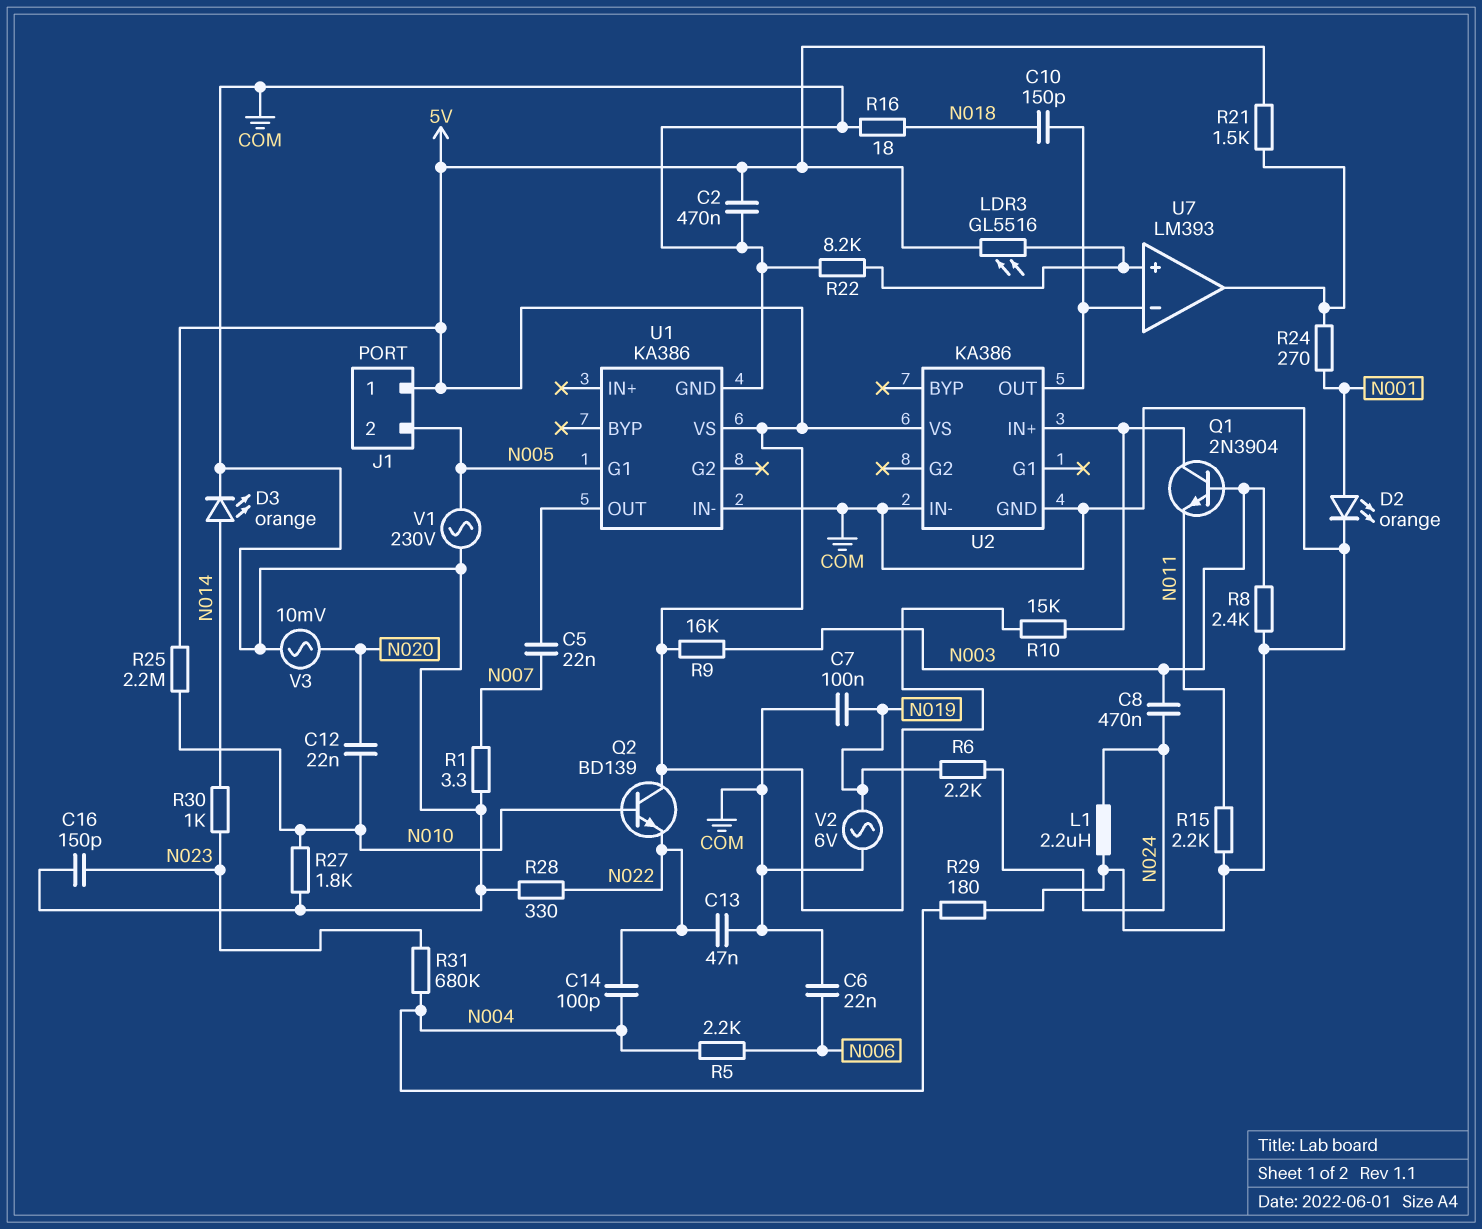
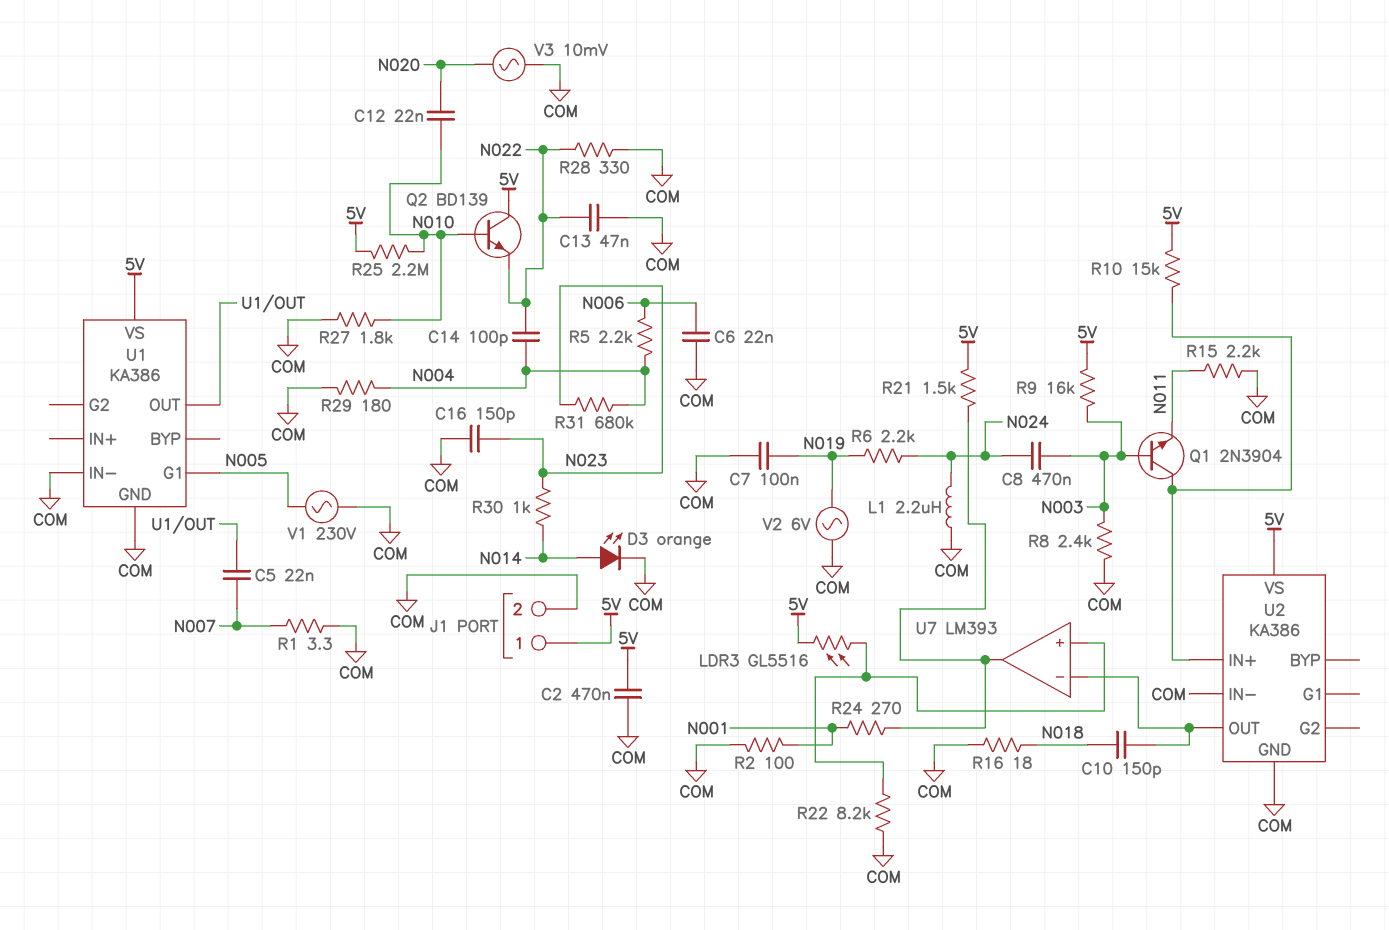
D2: LED orange (A N001, K COM) -> none
J1 pin 2: N005 -> COM
R2: none -> 100 (COM, N001)

